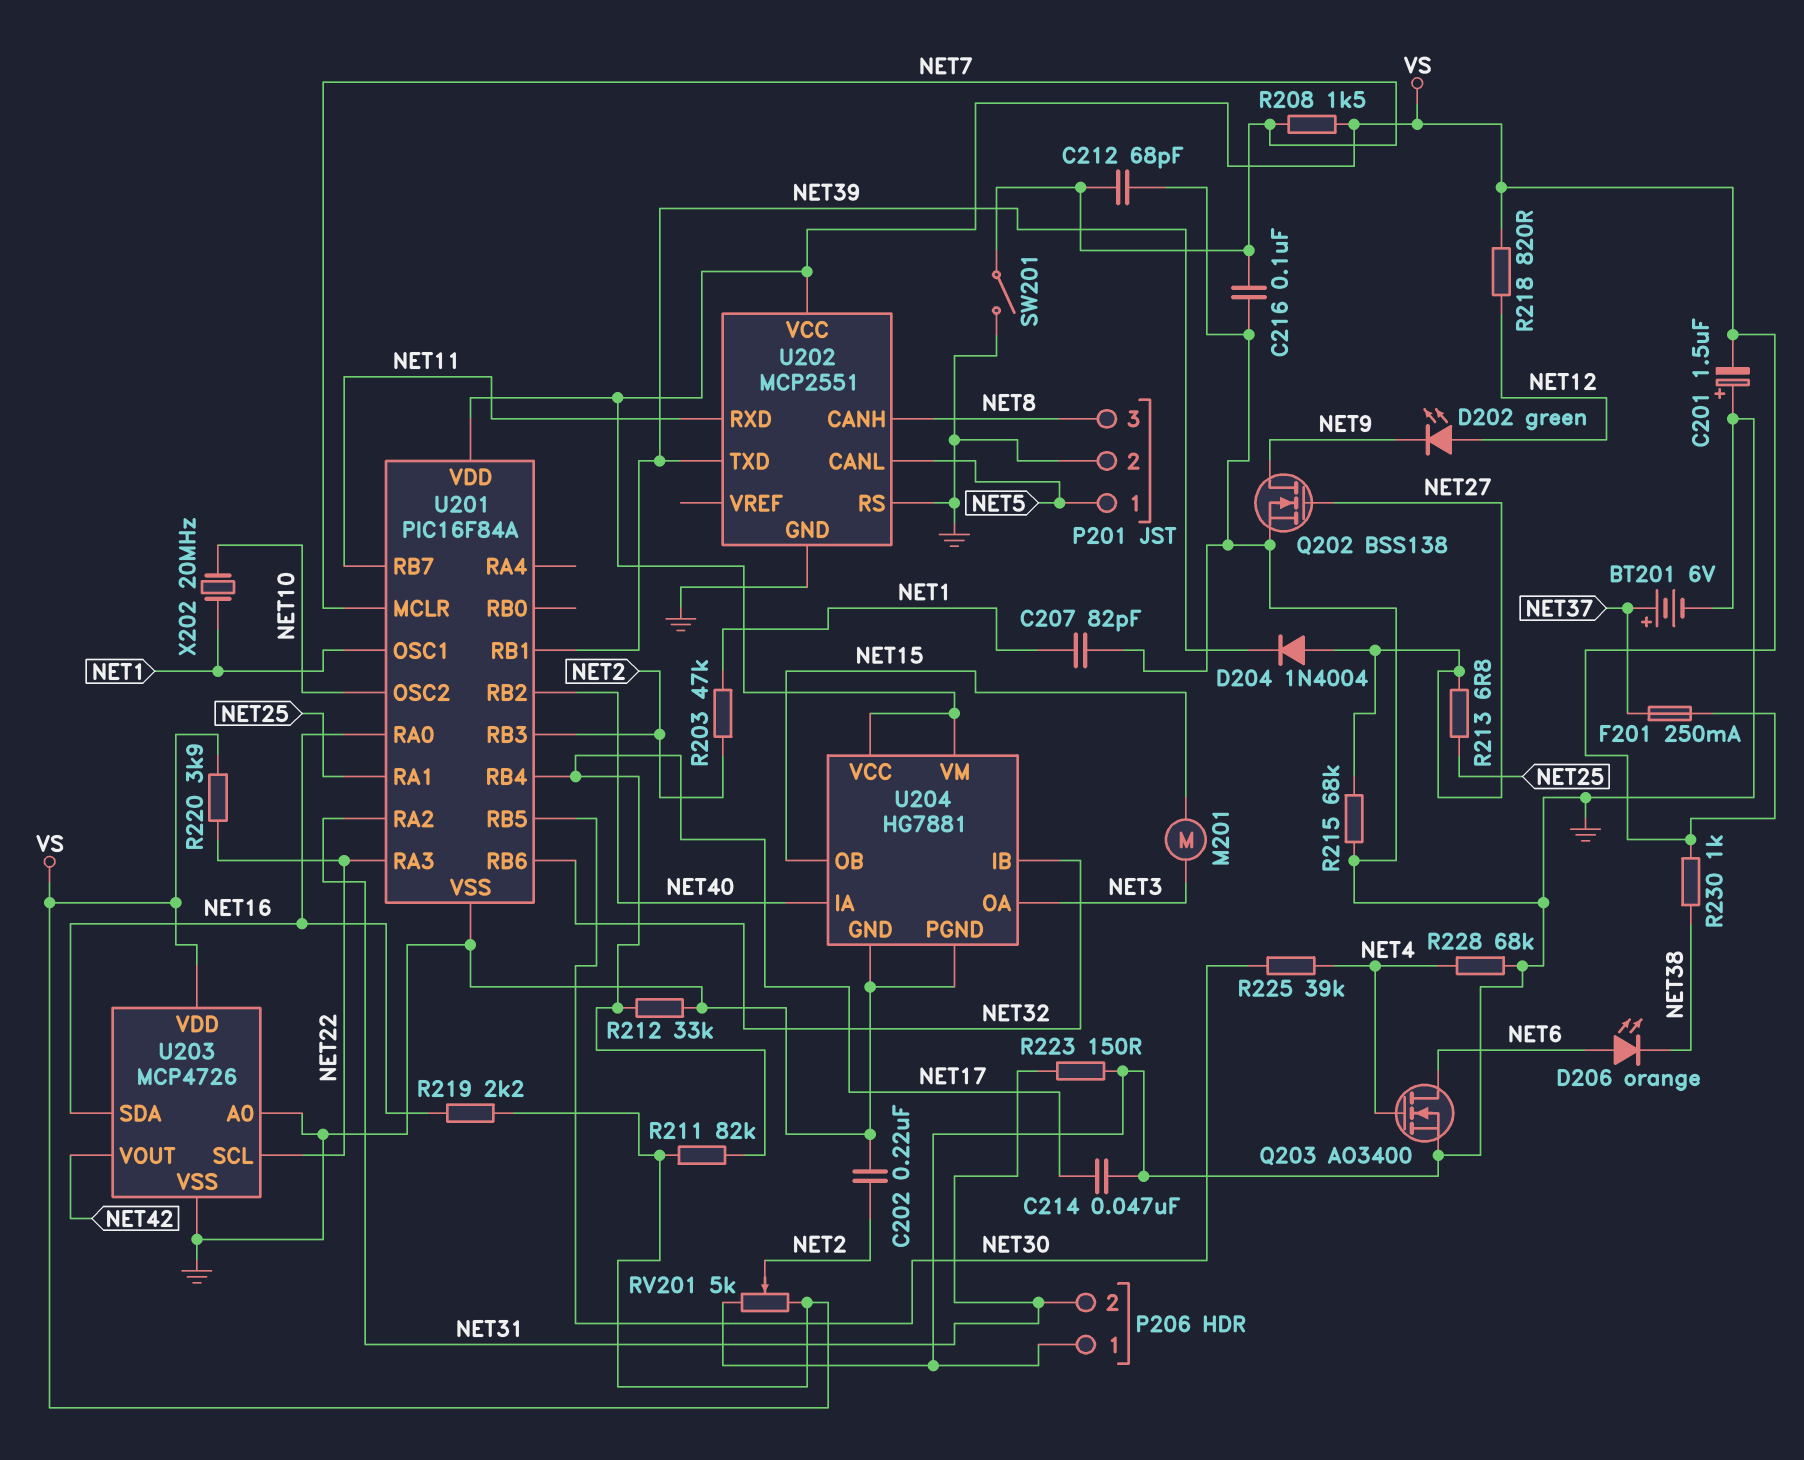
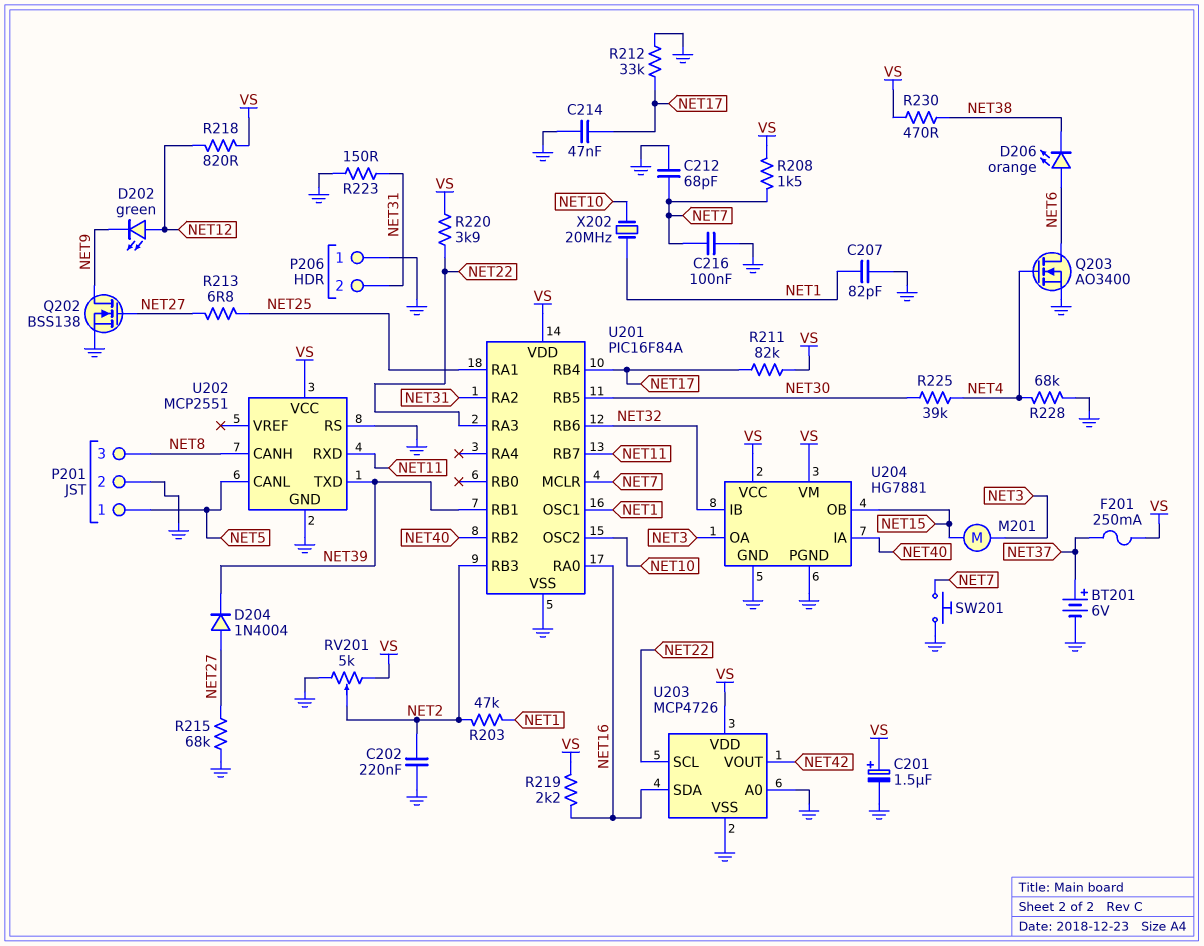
C201: 1.5uF (plus GND, minus VS) -> 1.5uF (plus VS, minus GND)
R230: 1k (NET38, VS) -> 470 (NET38, VS)
SW201: switch (GND, NET7) -> button (GND, NET7)

